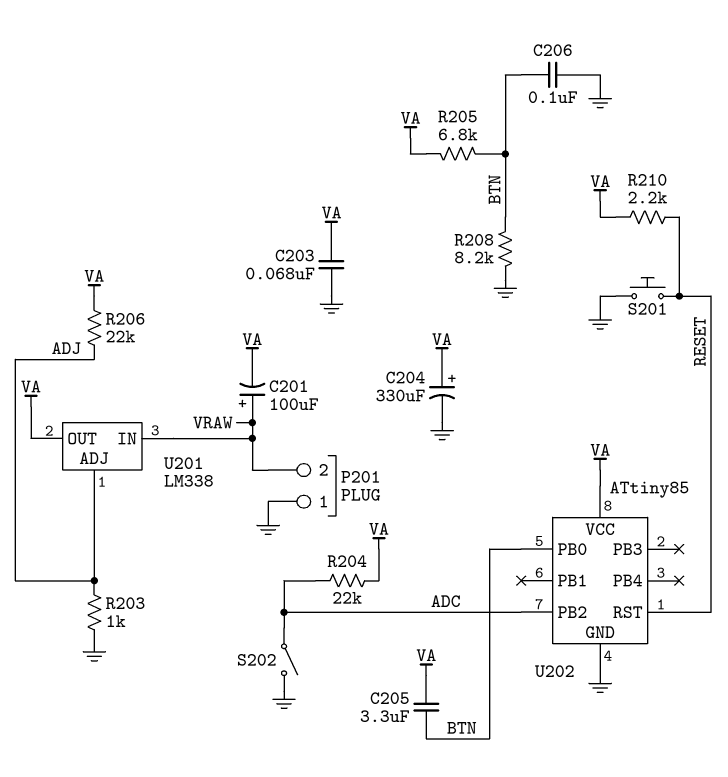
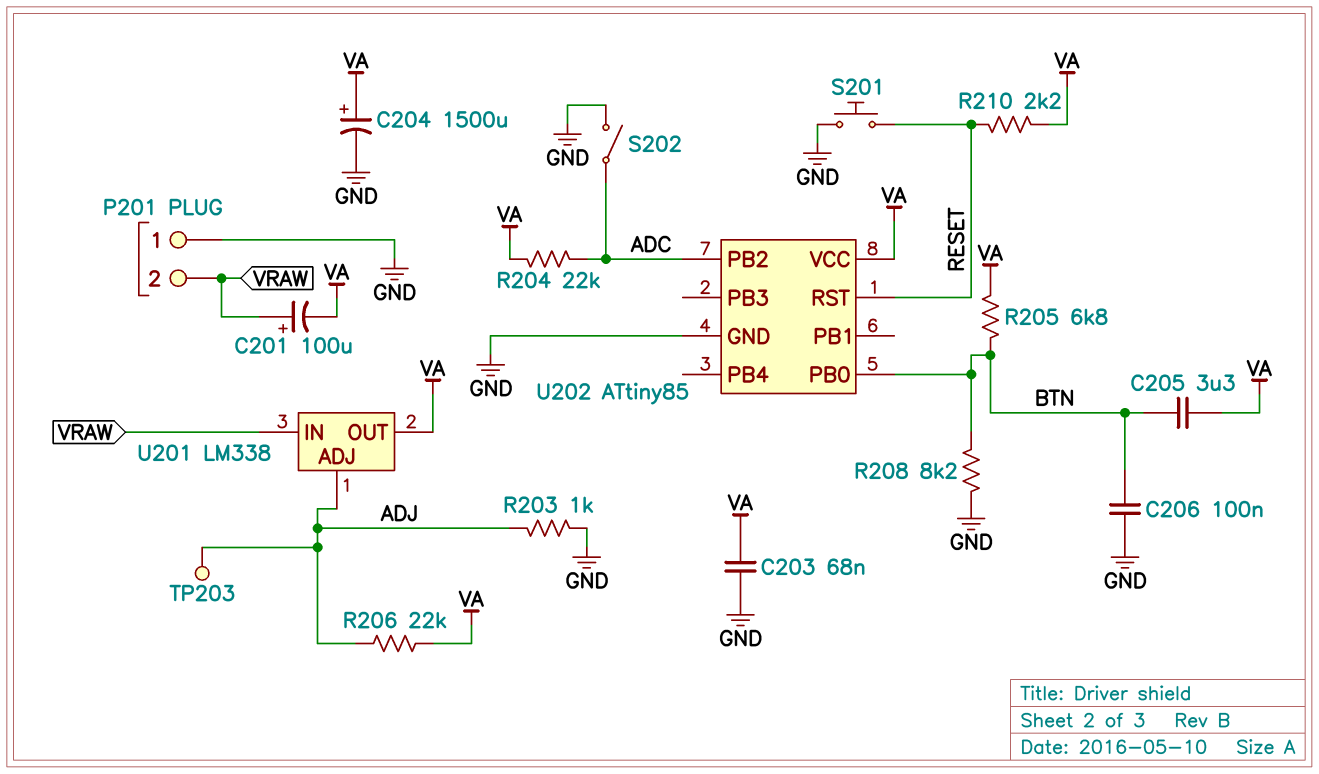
C204: 330uF (plus VA, minus GND) -> 1500uF (plus VA, minus GND)
TP203: none -> test point (ADJ)

